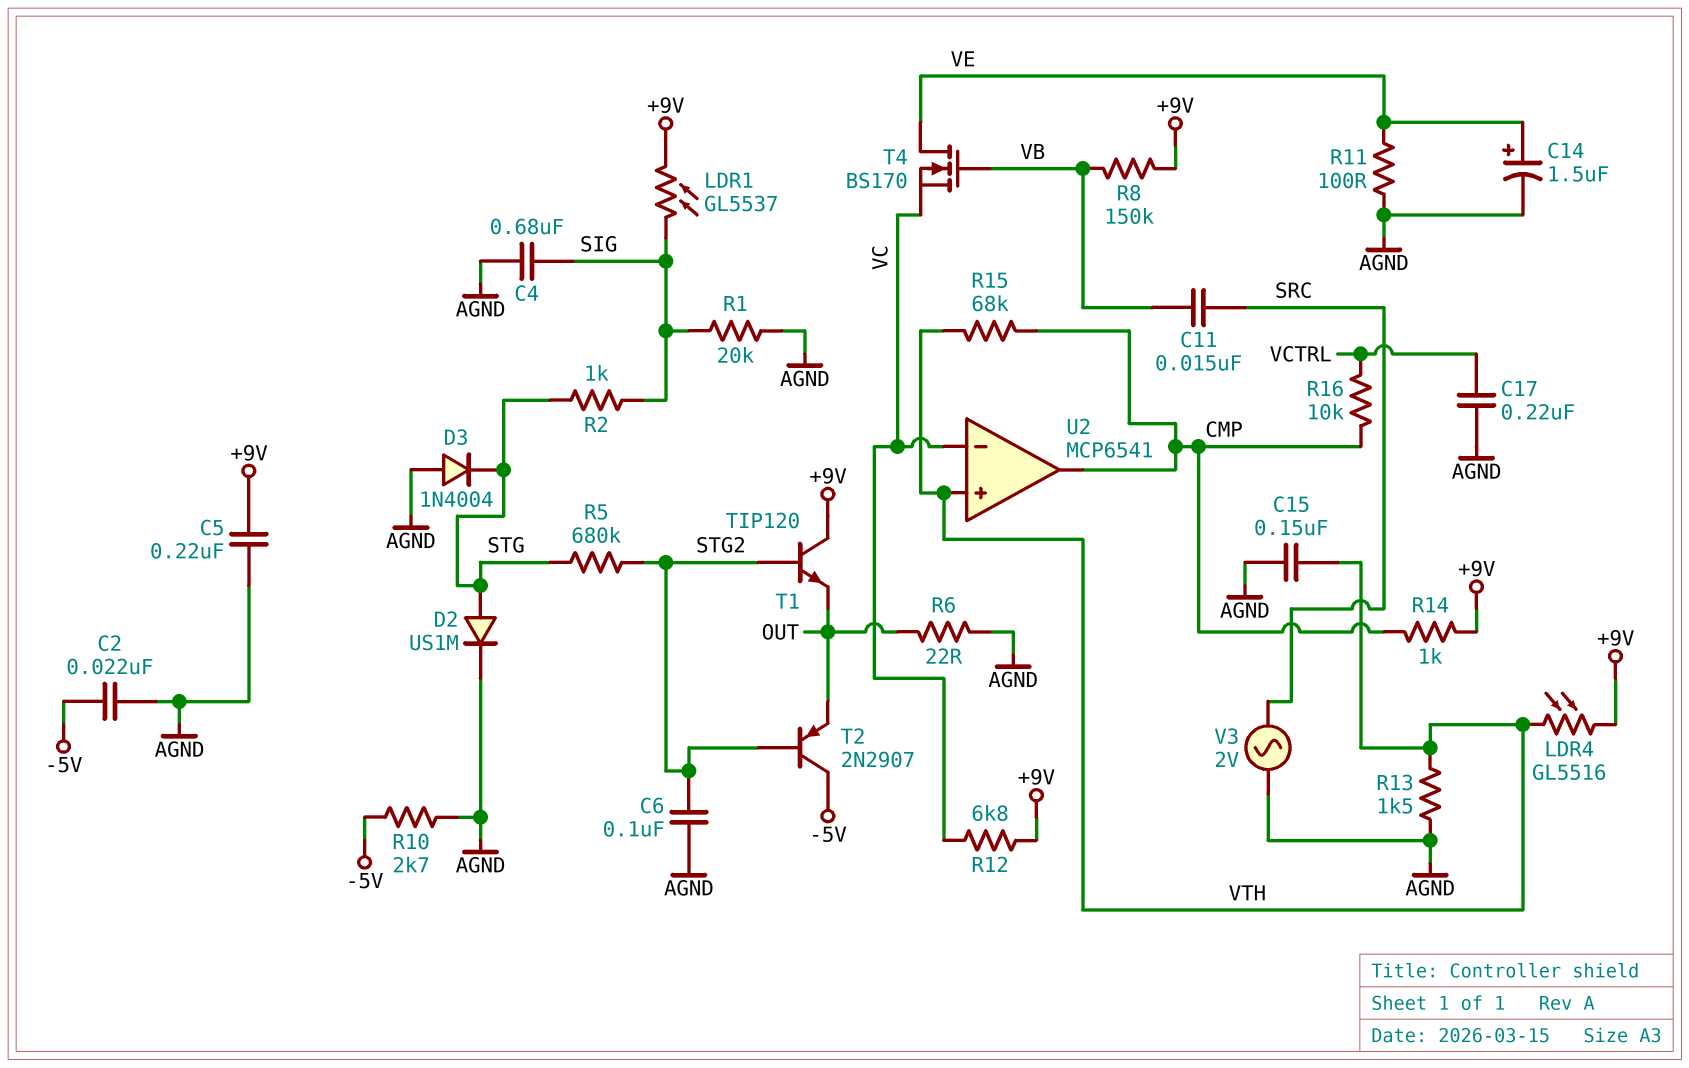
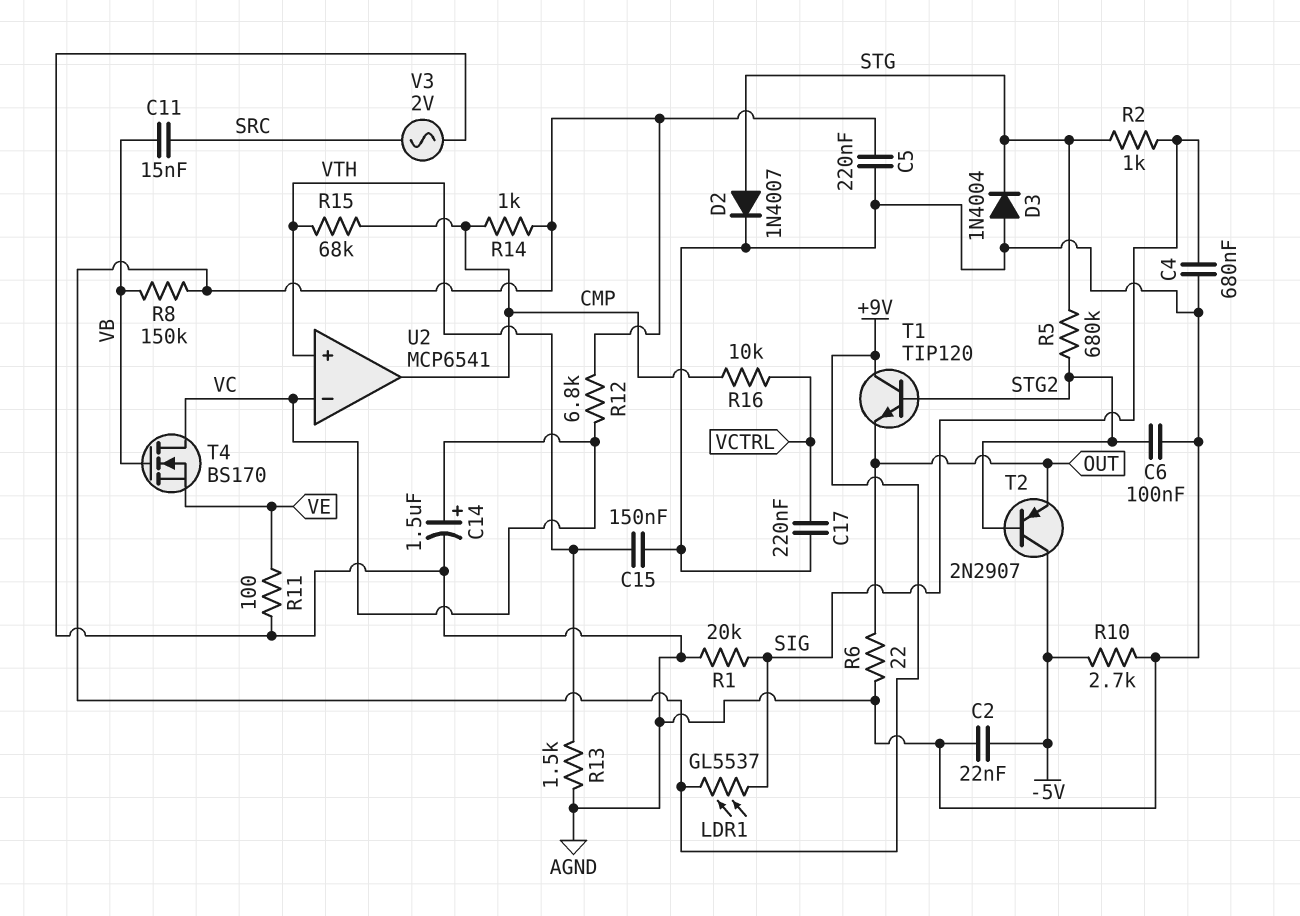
C14: 1.5uF (plus VE, minus AGND) -> 1.5uF (plus VC, minus AGND)
D2: diode US1M (A STG, K AGND) -> diode 1N4007 (A STG, K AGND)
LDR4: GL5516 (+9V, VTH) -> none
T4: NMOS BS170 (G VB, D VE, S VC) -> NMOS BS170 (G VB, D VC, S VE)

